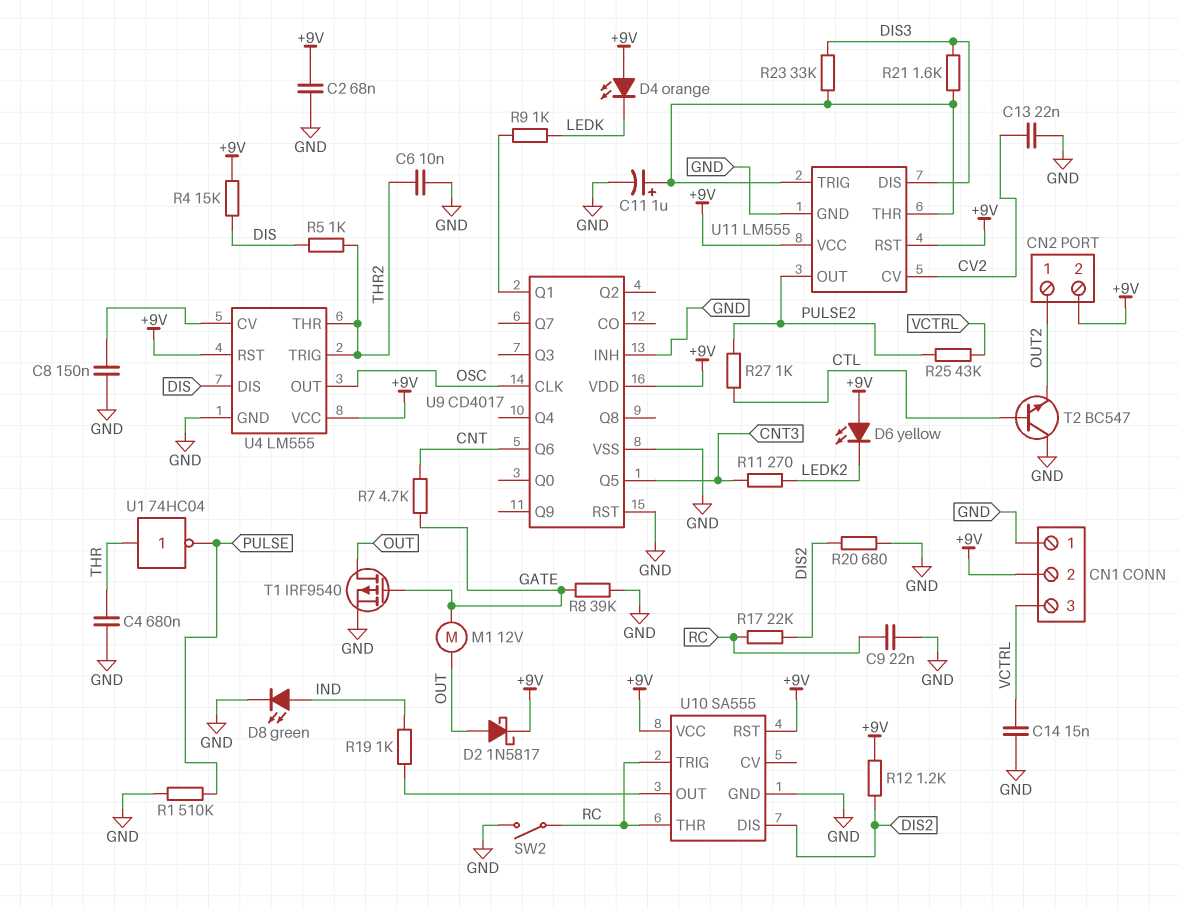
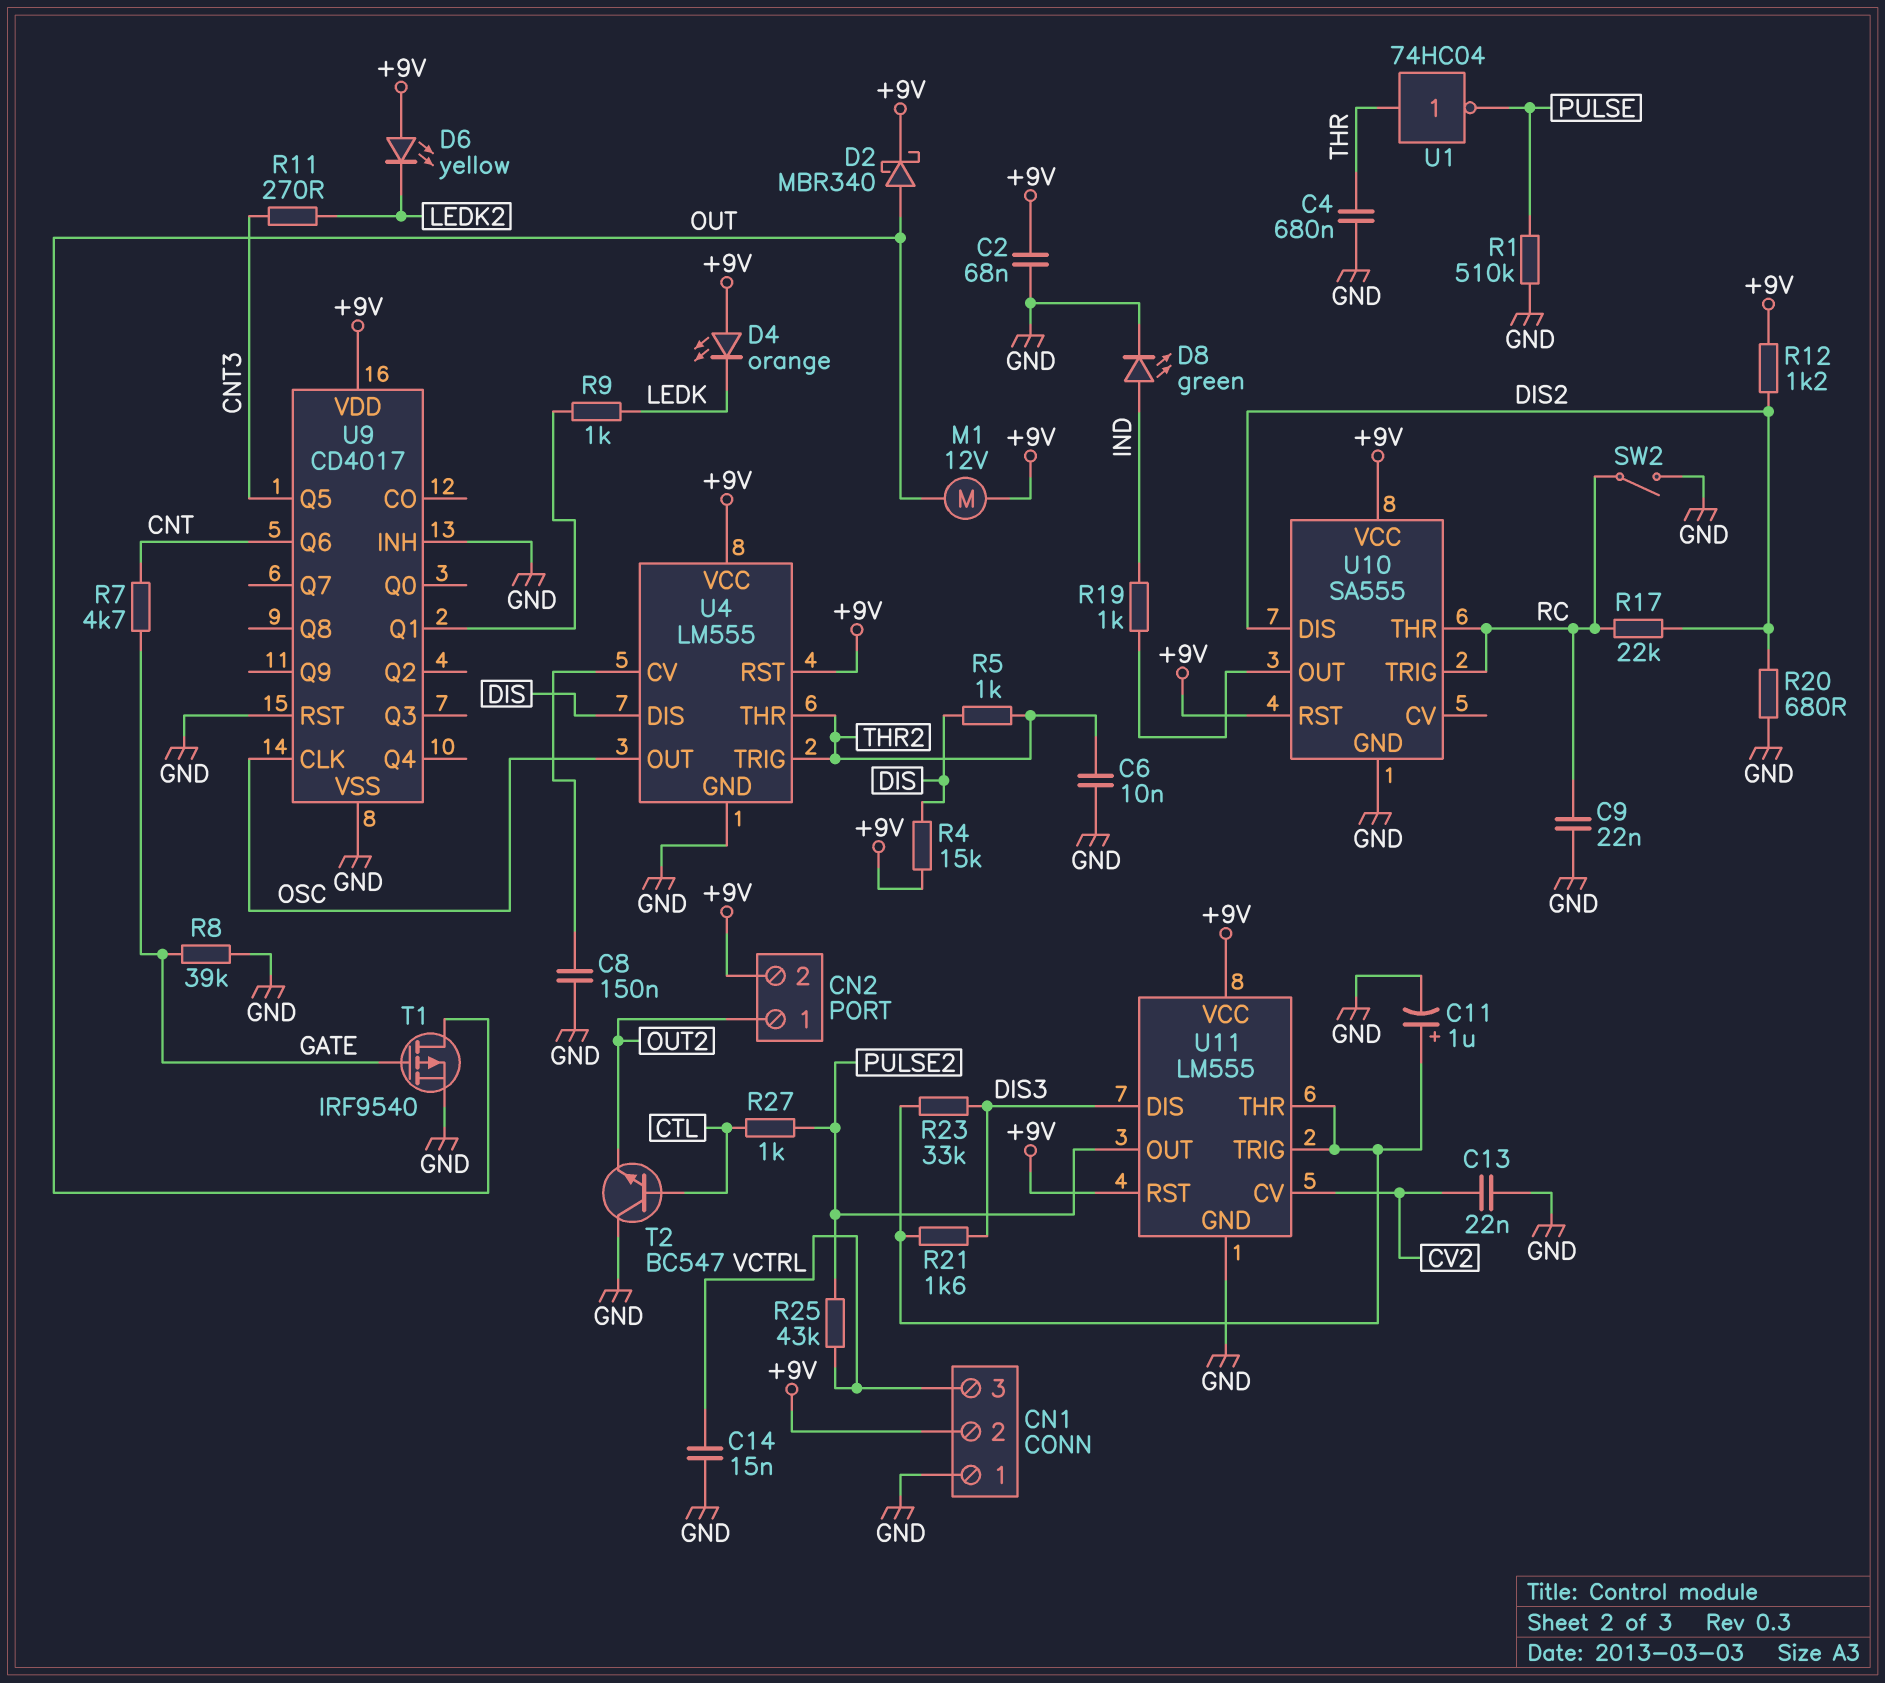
D2: schottky 1N5817 (A OUT, K +9V) -> schottky MBR340 (A OUT, K +9V)
M1: motor 12V (GATE, OUT) -> motor 12V (+9V, OUT)

